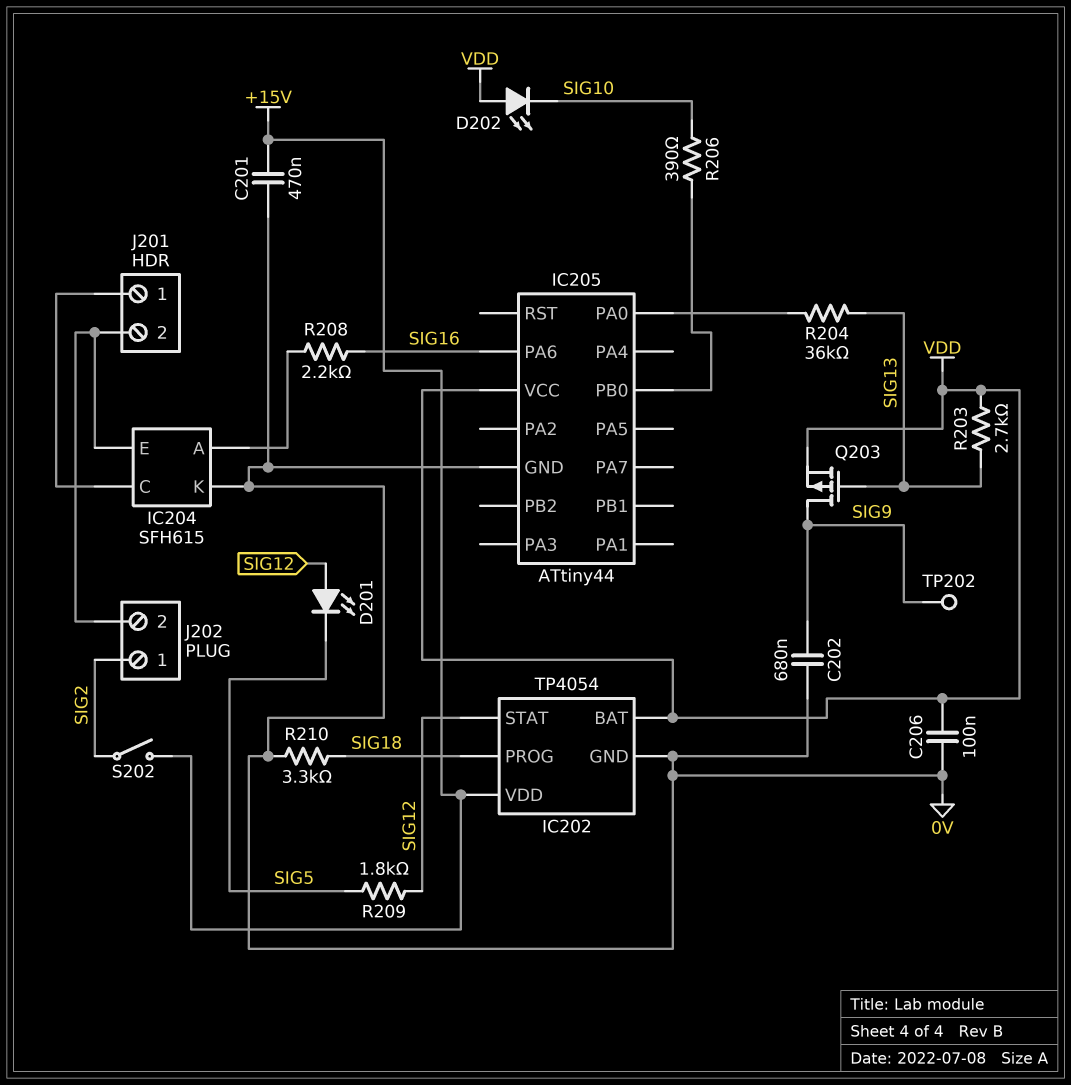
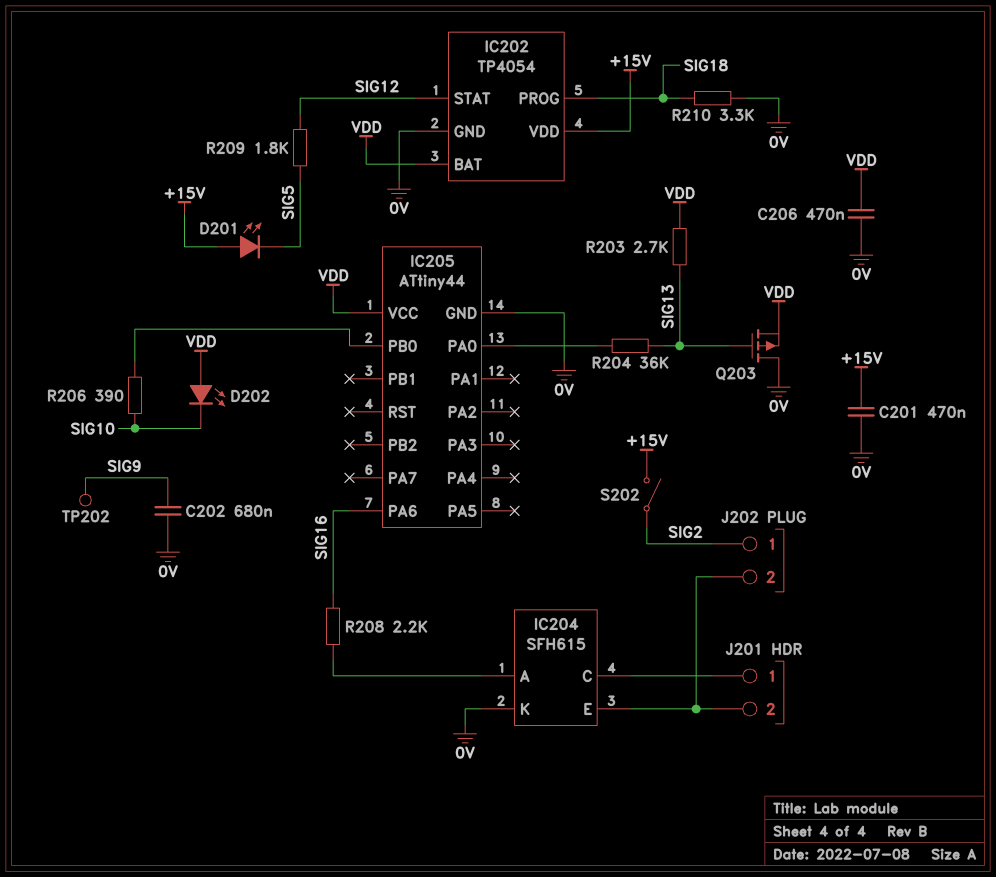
C206: 100nF (0V, VDD) -> 470nF (0V, VDD)
D201: LED (A SIG12, K SIG5) -> LED (A +15V, K SIG5)
Q203: PMOS (G SIG13, D SIG9, S VDD) -> PMOS (G SIG13, D 0V, S VDD)

